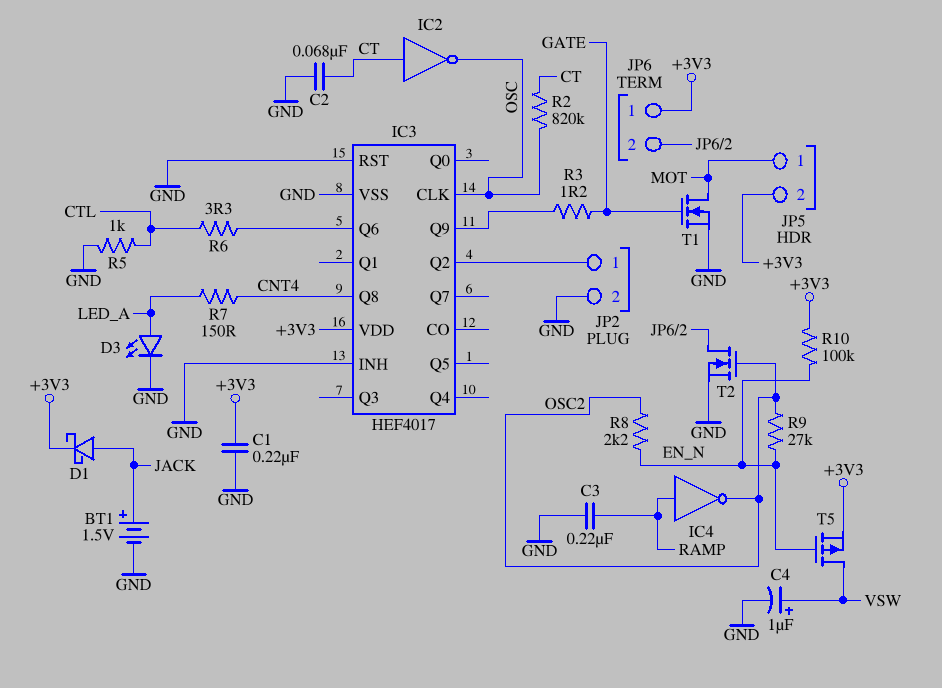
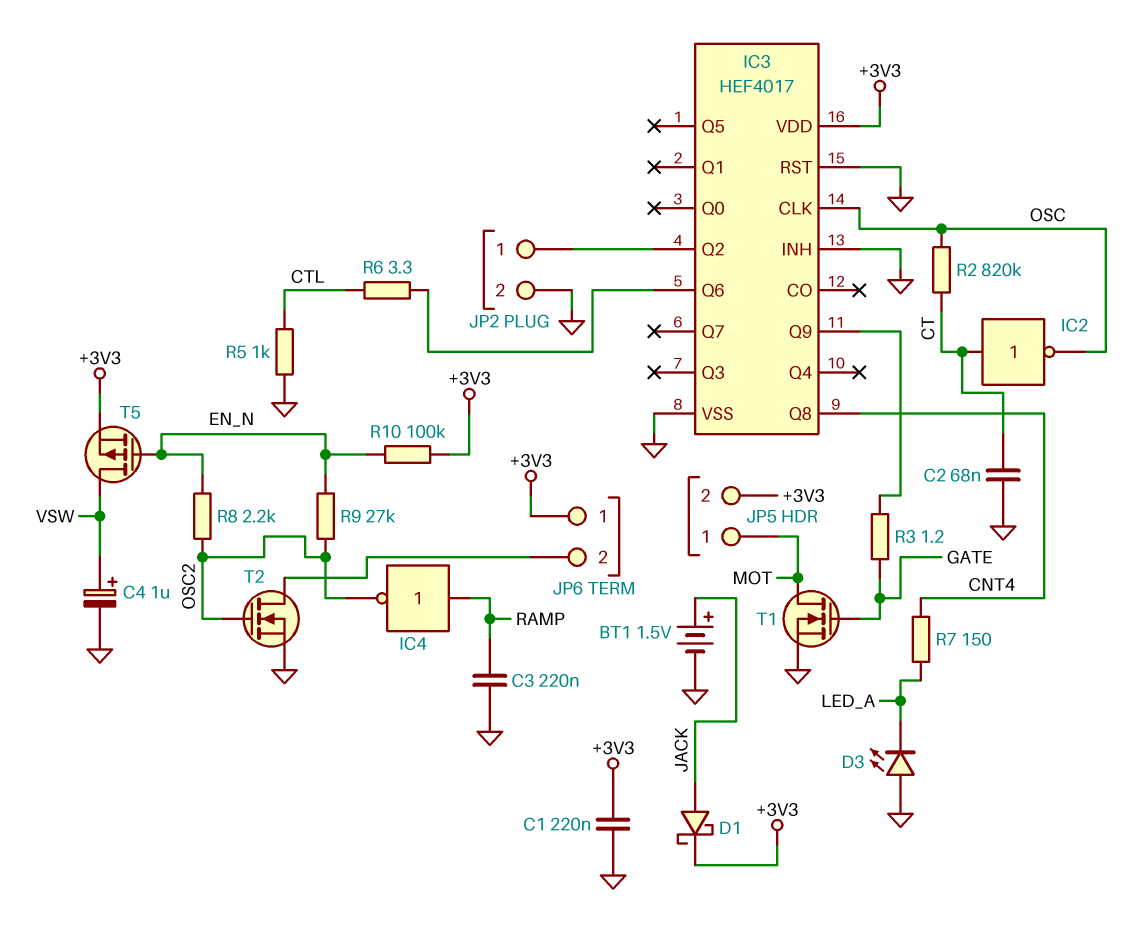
D3: LED (A LED_A, K GND) -> LED (A GND, K LED_A)

